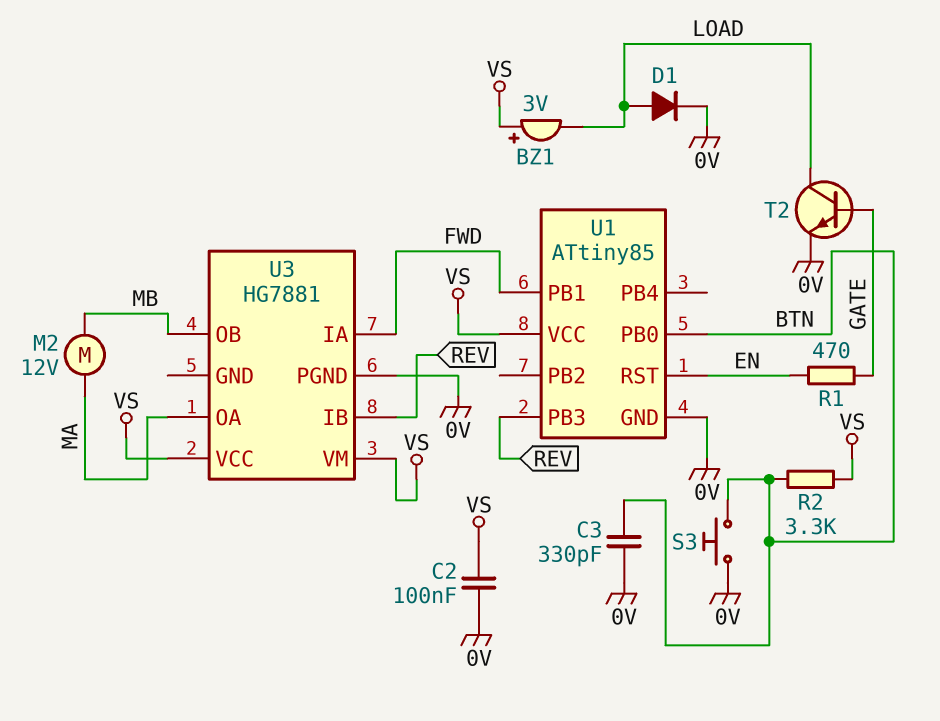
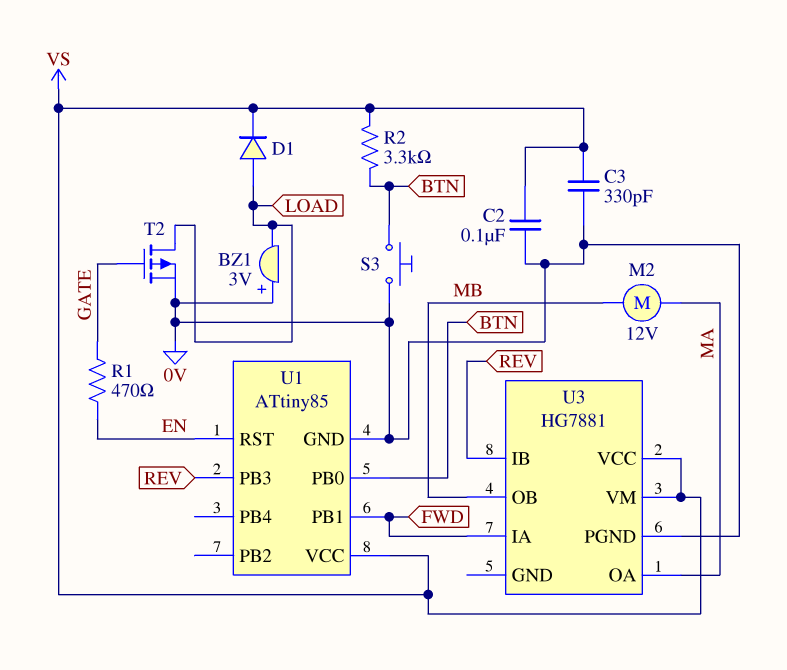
BZ1: buzzer 3V (plus VS, minus LOAD) -> buzzer 3V (plus 0V, minus LOAD)
C3: 330pF (0V, BTN) -> 330pF (0V, VS)
D1: diode (A LOAD, K 0V) -> diode (A LOAD, K VS)
T2: NPN (B GATE, C LOAD, E 0V) -> PMOS (G GATE, D LOAD, S 0V)

